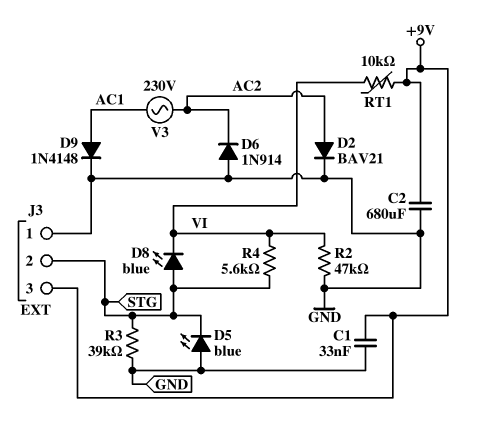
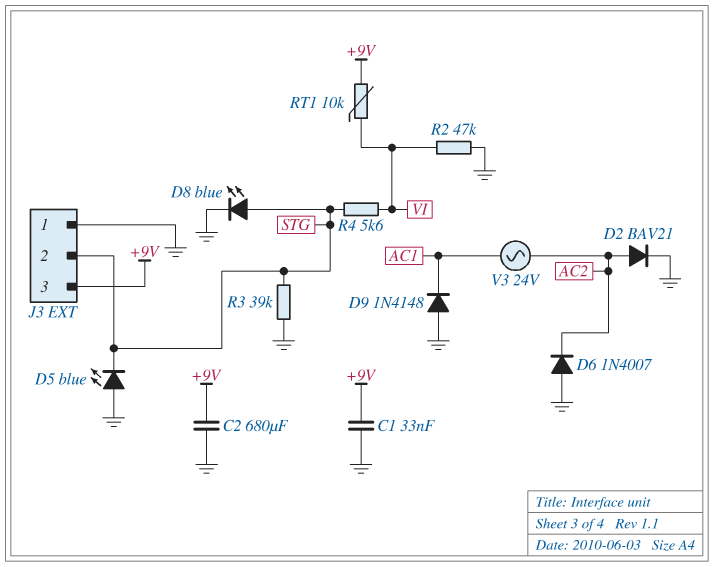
D6: diode 1N914 (A GND, K AC2) -> diode 1N4007 (A GND, K AC2)
D8: LED blue (A STG, K VI) -> LED blue (A STG, K GND)
D9: diode 1N4148 (A AC1, K GND) -> diode 1N4148 (A GND, K AC1)
V3: AC 230V (AC1, AC2) -> AC 24V (AC1, AC2)

